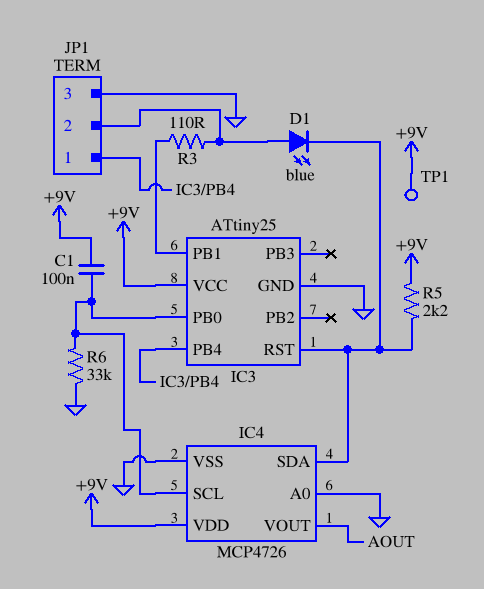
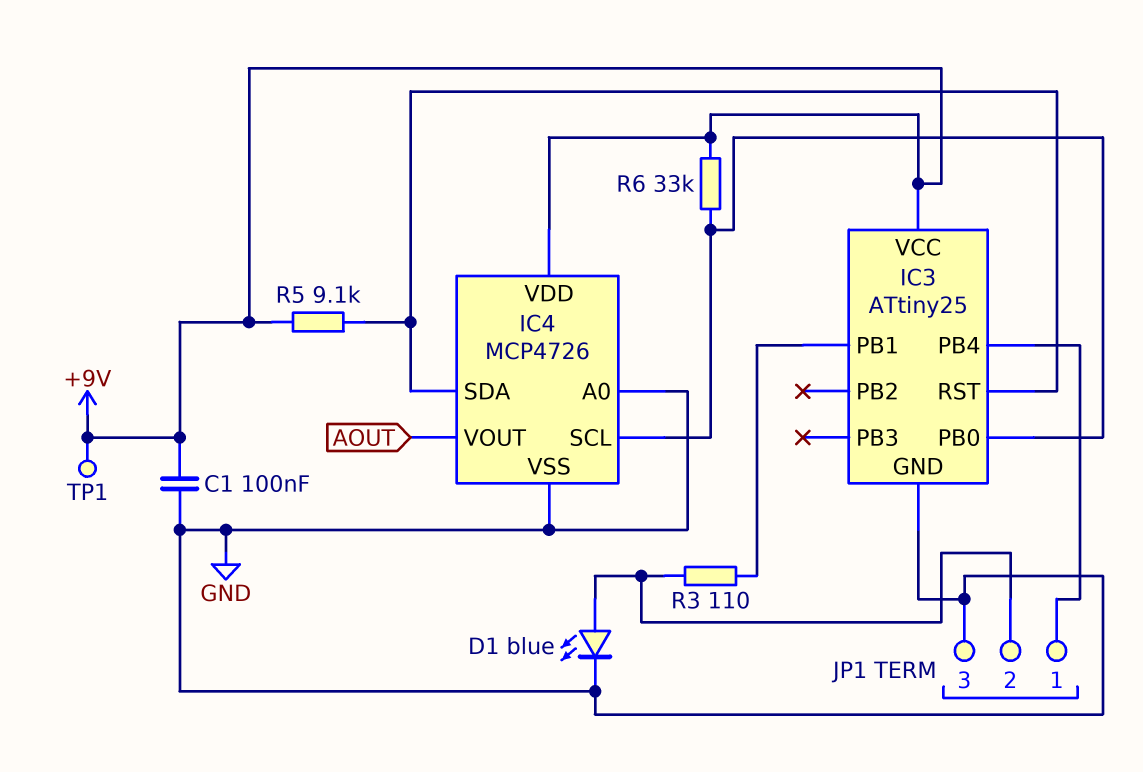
C1: 100nF (+9V, IC3/PB0) -> 100nF (+9V, GND)
D1: LED blue (A JP1/2, K IC3/RST) -> LED blue (A JP1/2, K GND)
R5: 2.2k (+9V, IC3/RST) -> 9.1k (+9V, IC3/RST)
R6: 33k (GND, IC3/PB0) -> 33k (+9V, IC3/PB0)

